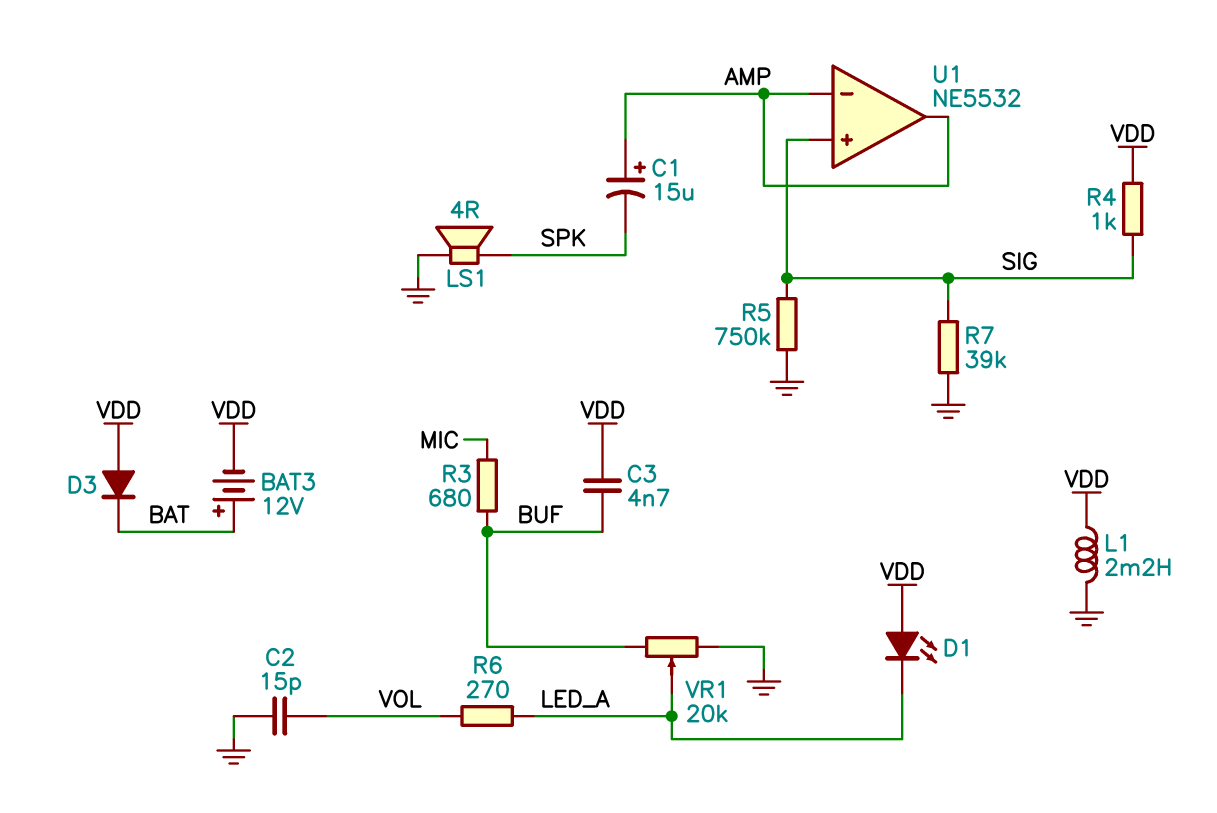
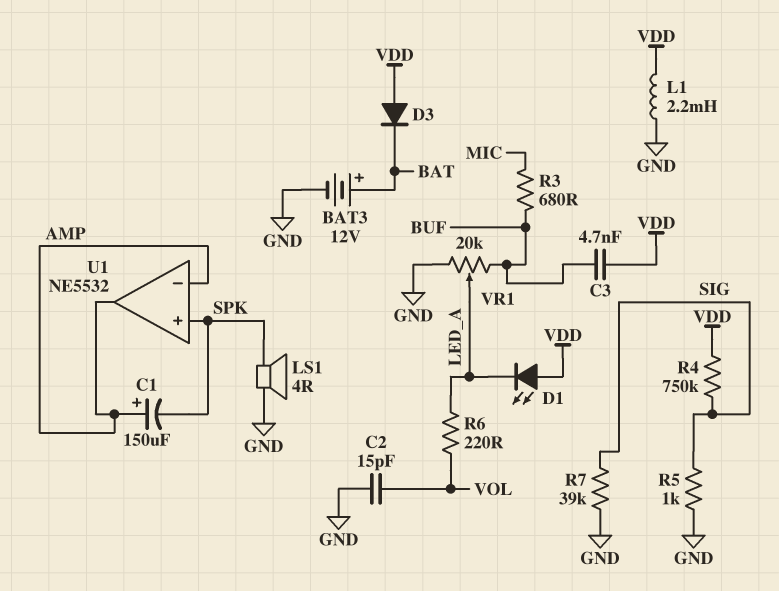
BAT3: 12V (plus BAT, minus VDD) -> 12V (plus BAT, minus GND)
C1: 15uF (plus AMP, minus SPK) -> 150uF (plus AMP, minus SPK)
R4: 1k (SIG, VDD) -> 750k (SIG, VDD)
R5: 750k (GND, SIG) -> 1k (GND, SIG)
R6: 270 (LED_A, VOL) -> 220 (LED_A, VOL)
U1 pin in+: SIG -> SPK

